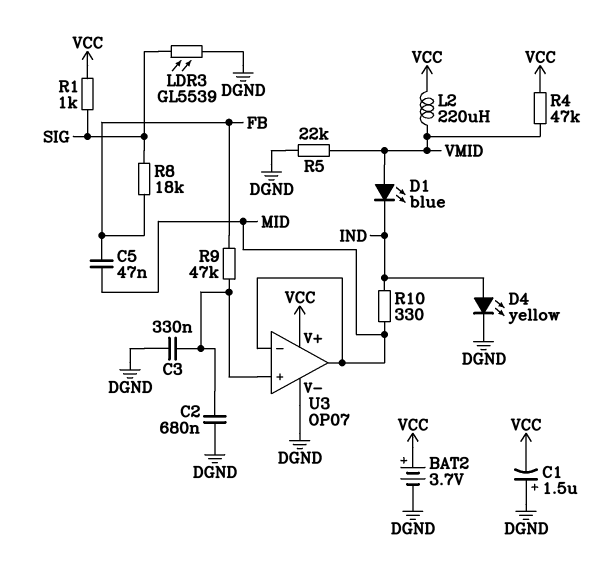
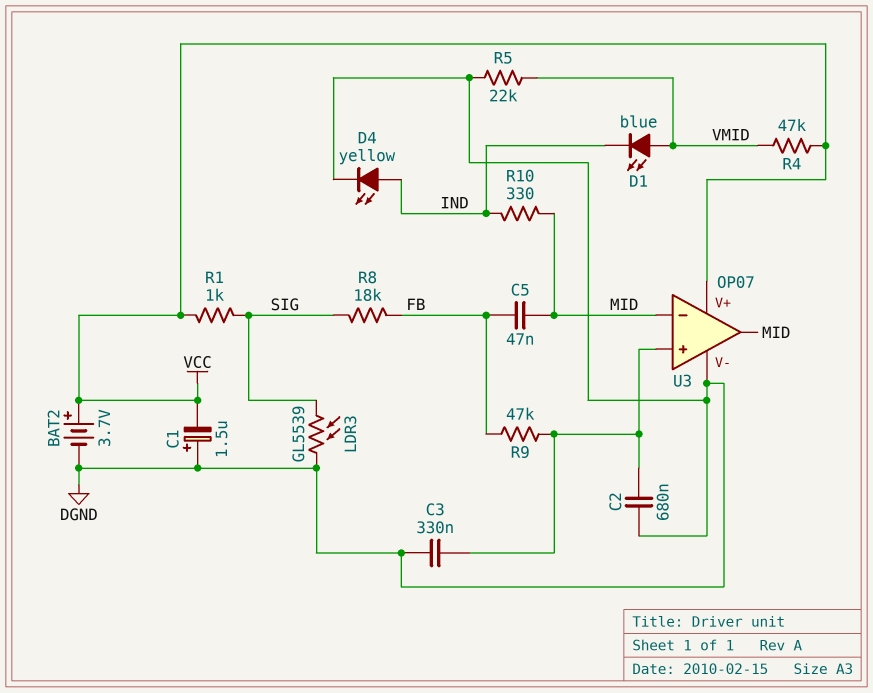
L2: 220uH (VCC, VMID) -> none

